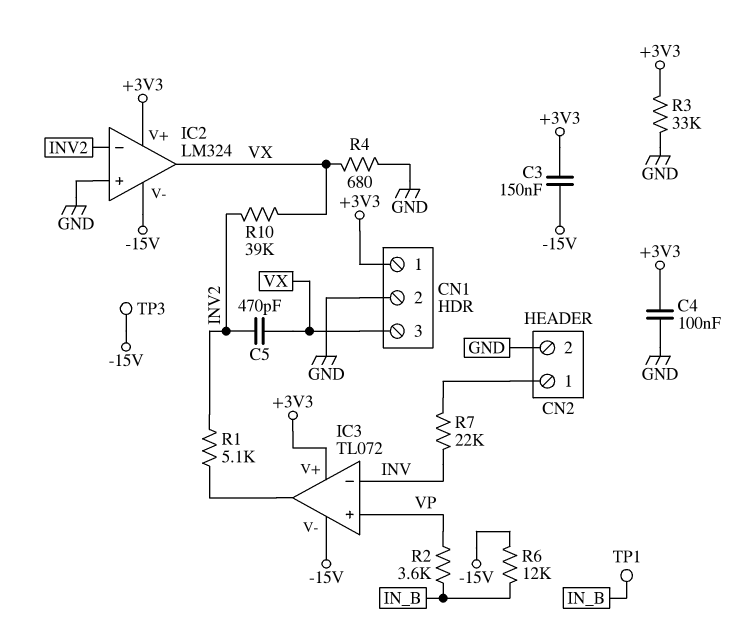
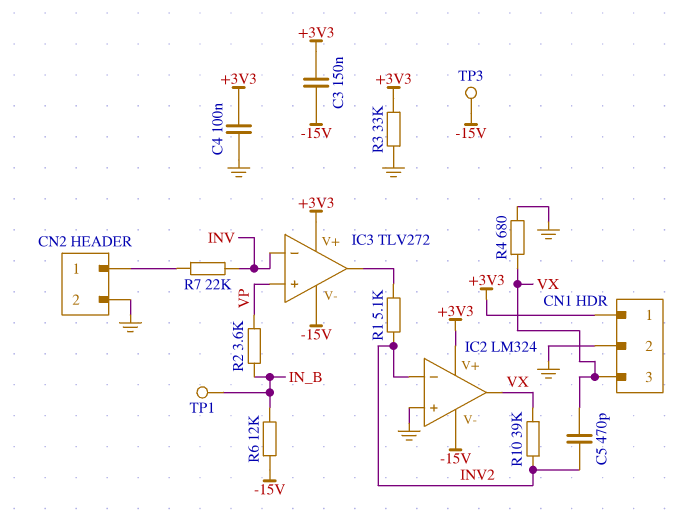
IC3: TL072 -> TLV272

